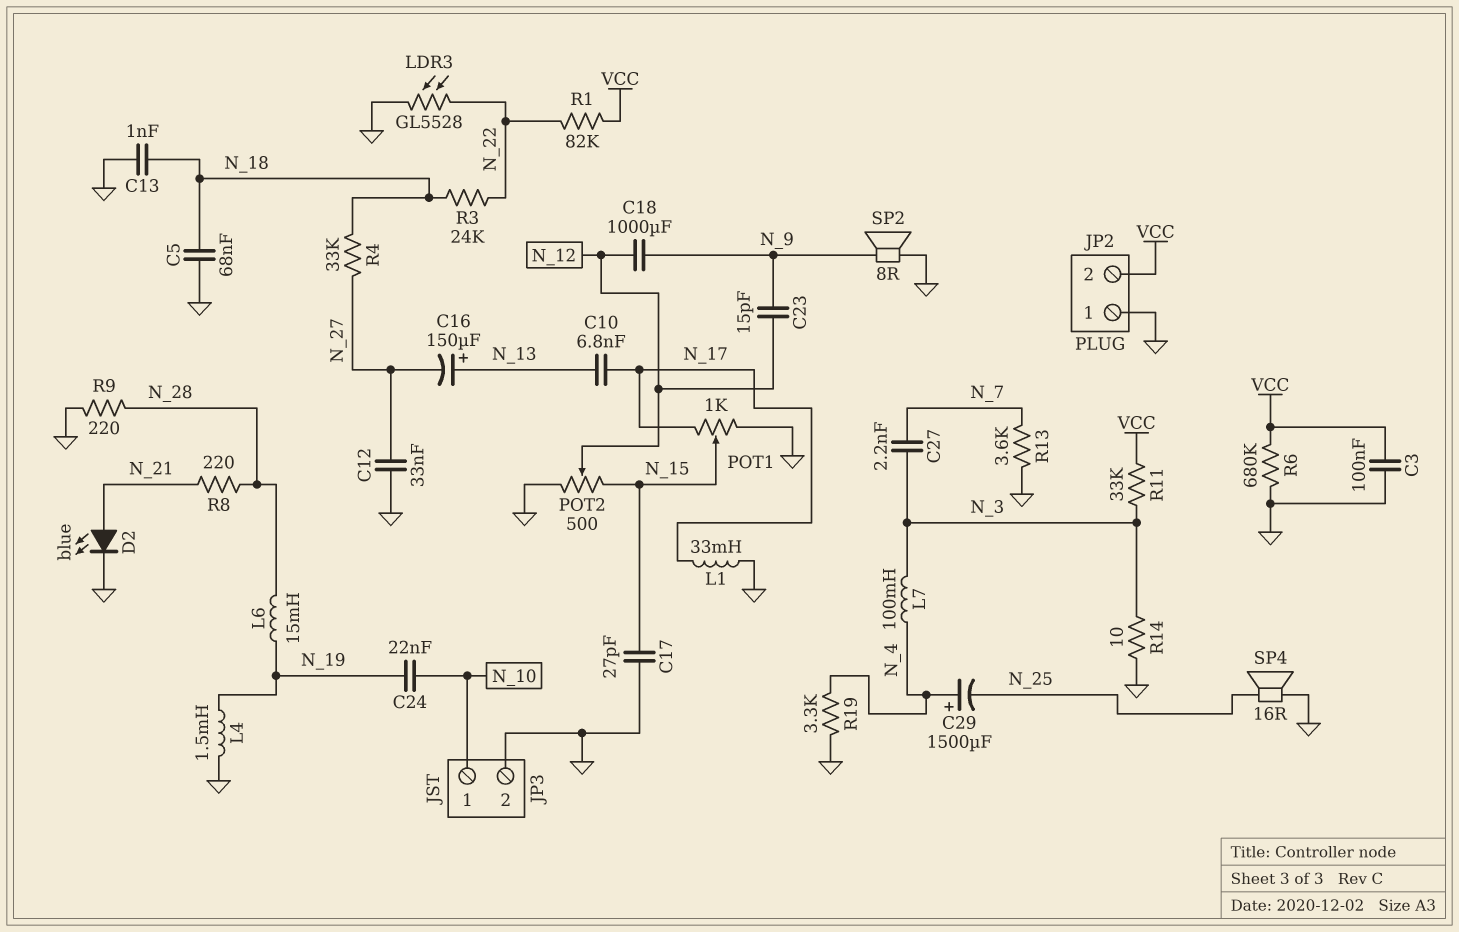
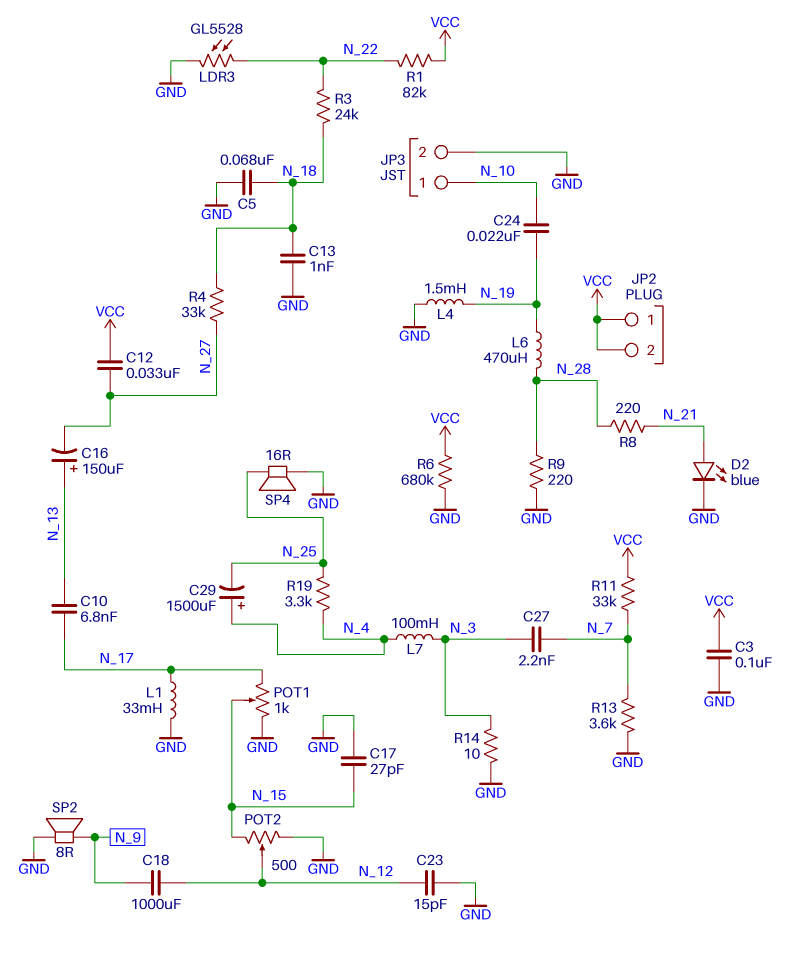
C12: 33nF (GND, N_27) -> 33nF (N_27, VCC)
C23: 15pF (N_9, N_12) -> 15pF (GND, N_12)
JP2 pin 1: GND -> VCC
L6: 15mH (N_19, N_28) -> 470uH (N_19, N_28)
R11: 33k (N_3, VCC) -> 33k (N_7, VCC)
R19: 3.3k (GND, N_4) -> 3.3k (N_4, N_25)

